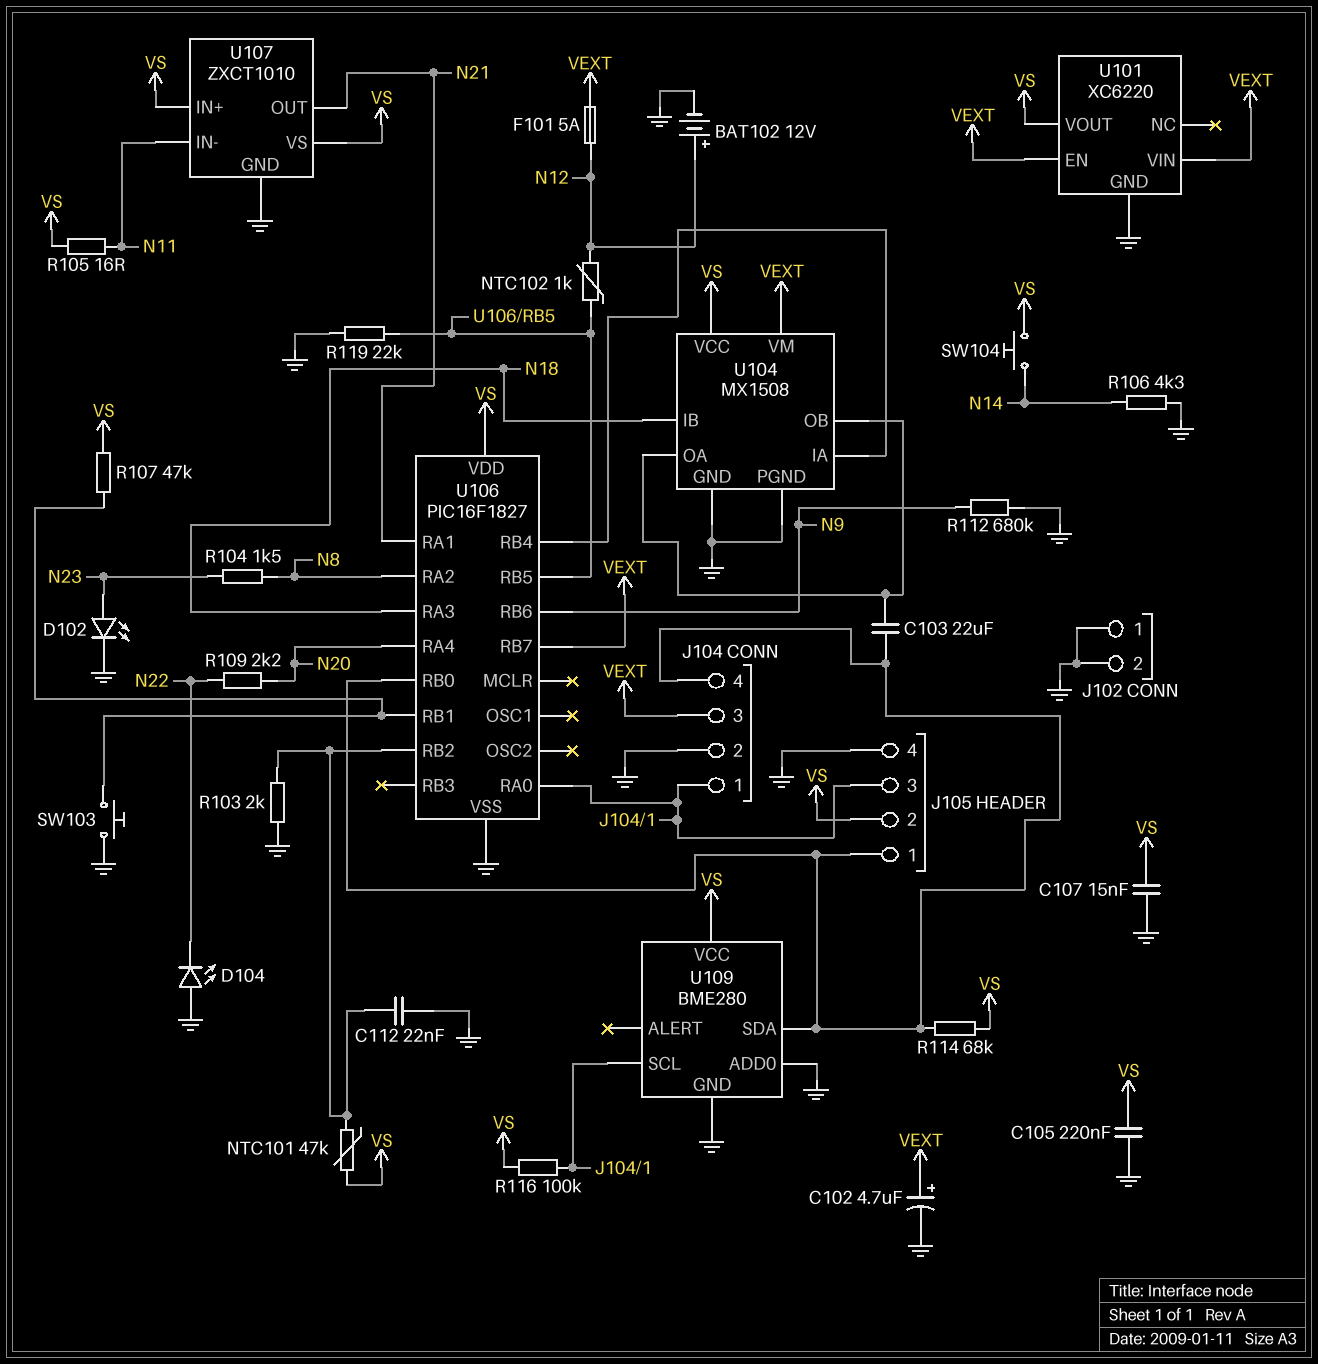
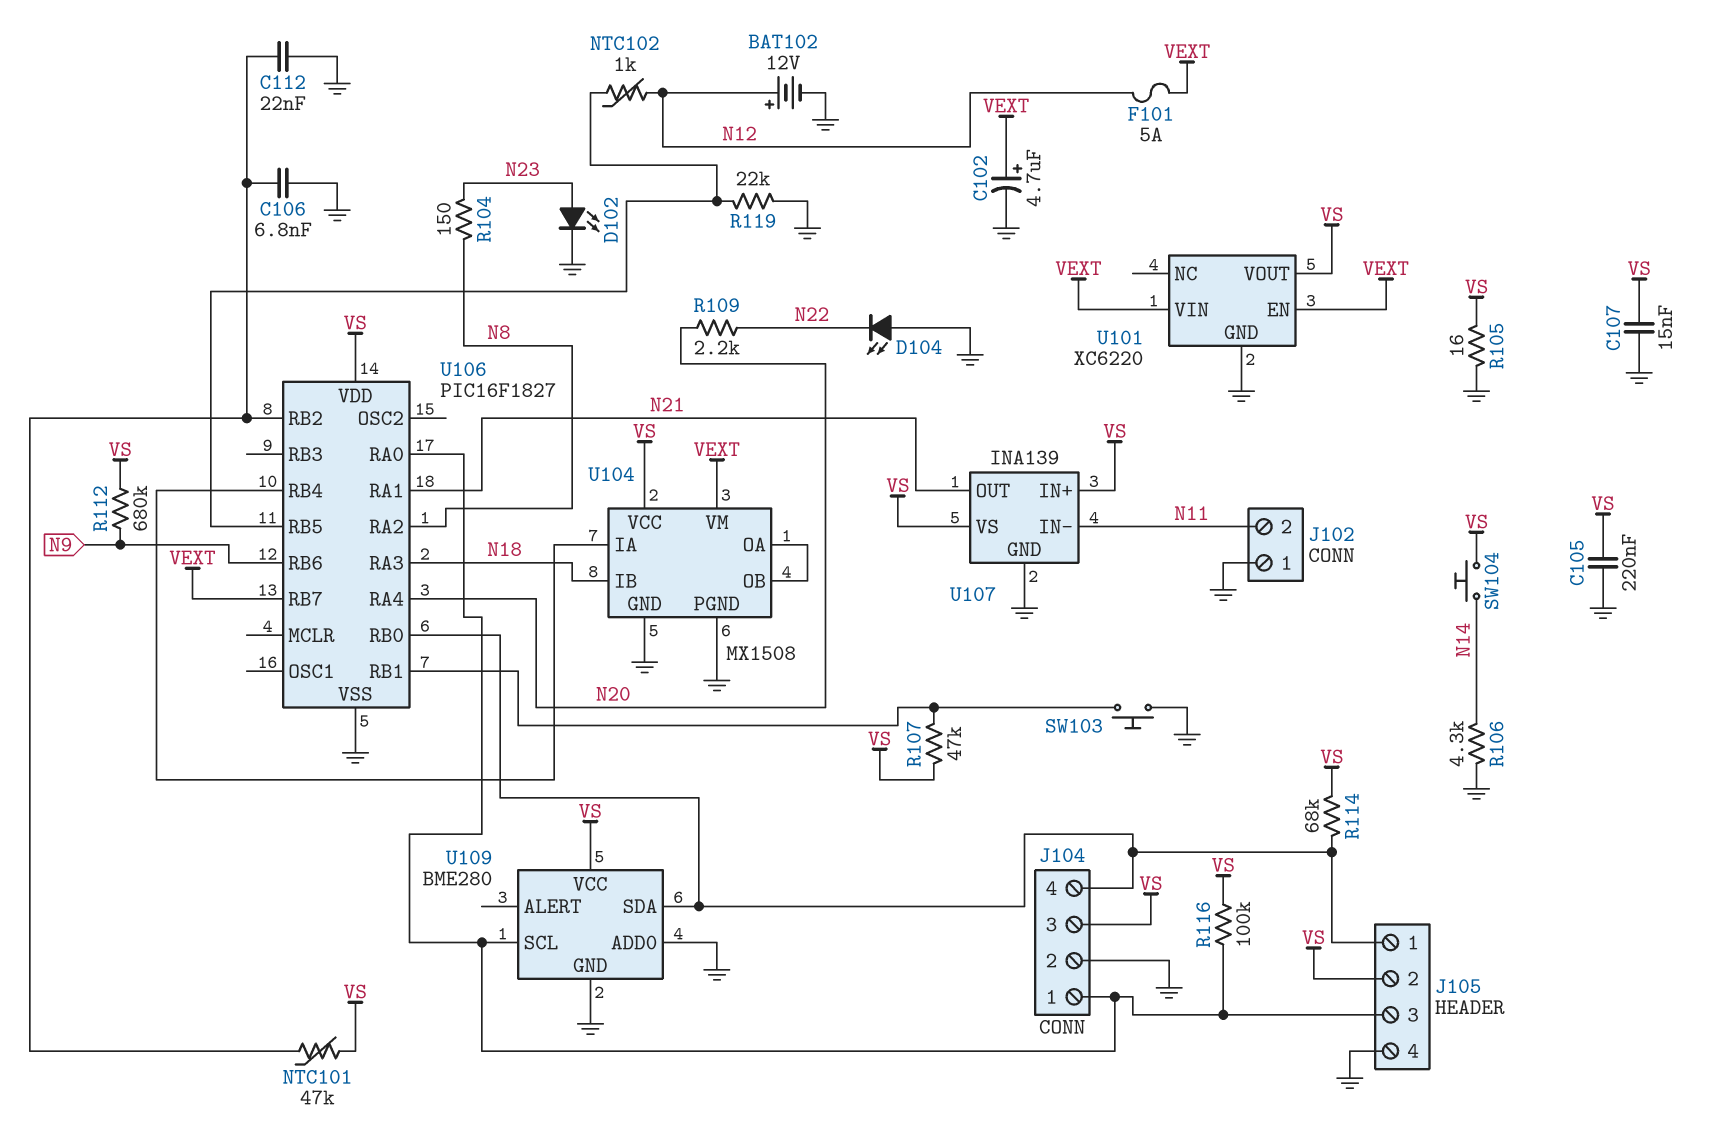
C103: 22uF (J104/4, U104/OA) -> none
C106: none -> 6.8nF (GND, U106/RB2)
J102 pin 2: GND -> N11
J104 pin 3: VEXT -> VS
R103: 2k (GND, U106/RB2) -> none
R104: 1.5k (N8, N23) -> 150 (N8, N23)
R105: 16 (N11, VS) -> 16 (GND, VS)
R112: 680k (GND, N9) -> 680k (N9, VS)
U107: ZXCT1010 -> INA139

